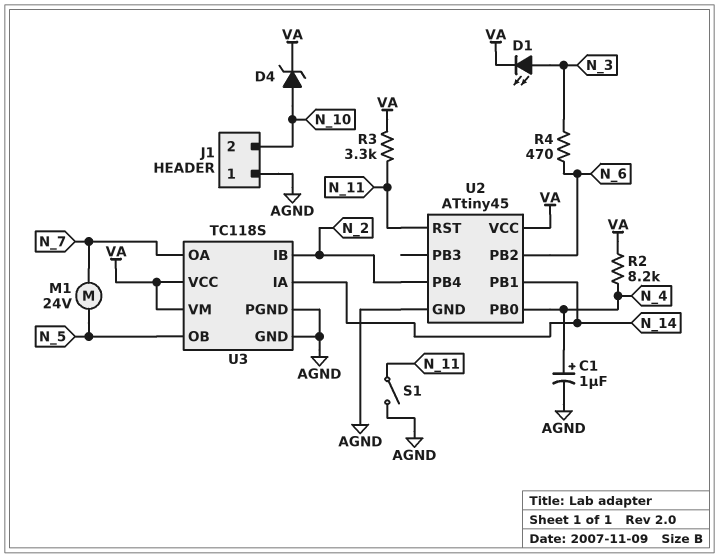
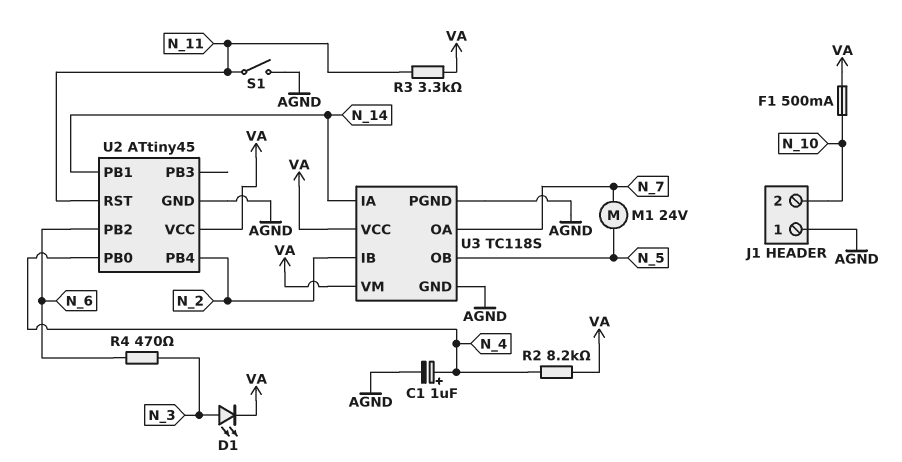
D4: zener (A N_10, K VA) -> none
F1: none -> 500mA (N_10, VA)

